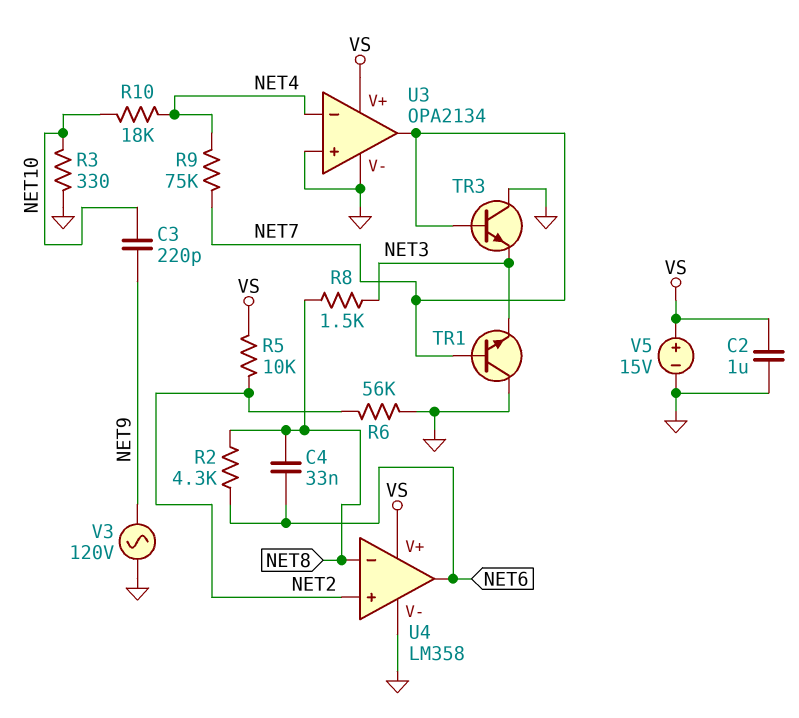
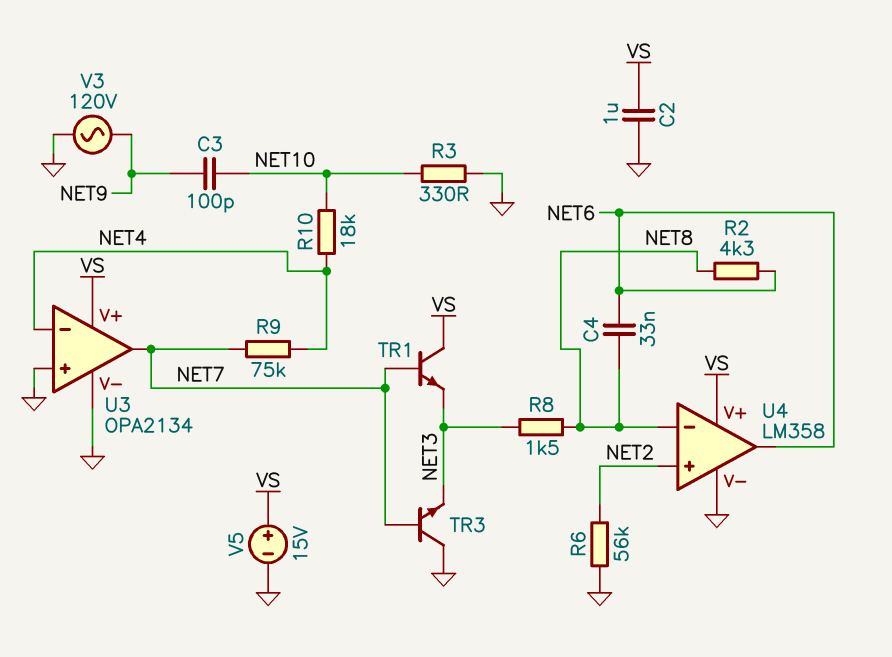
C3: 220pF (NET9, NET10) -> 100pF (NET9, NET10)
R5: 10k (NET2, VS) -> none
TR1: NPN (B NET7, C GND, E NET3) -> NPN (B NET7, C VS, E NET3)

